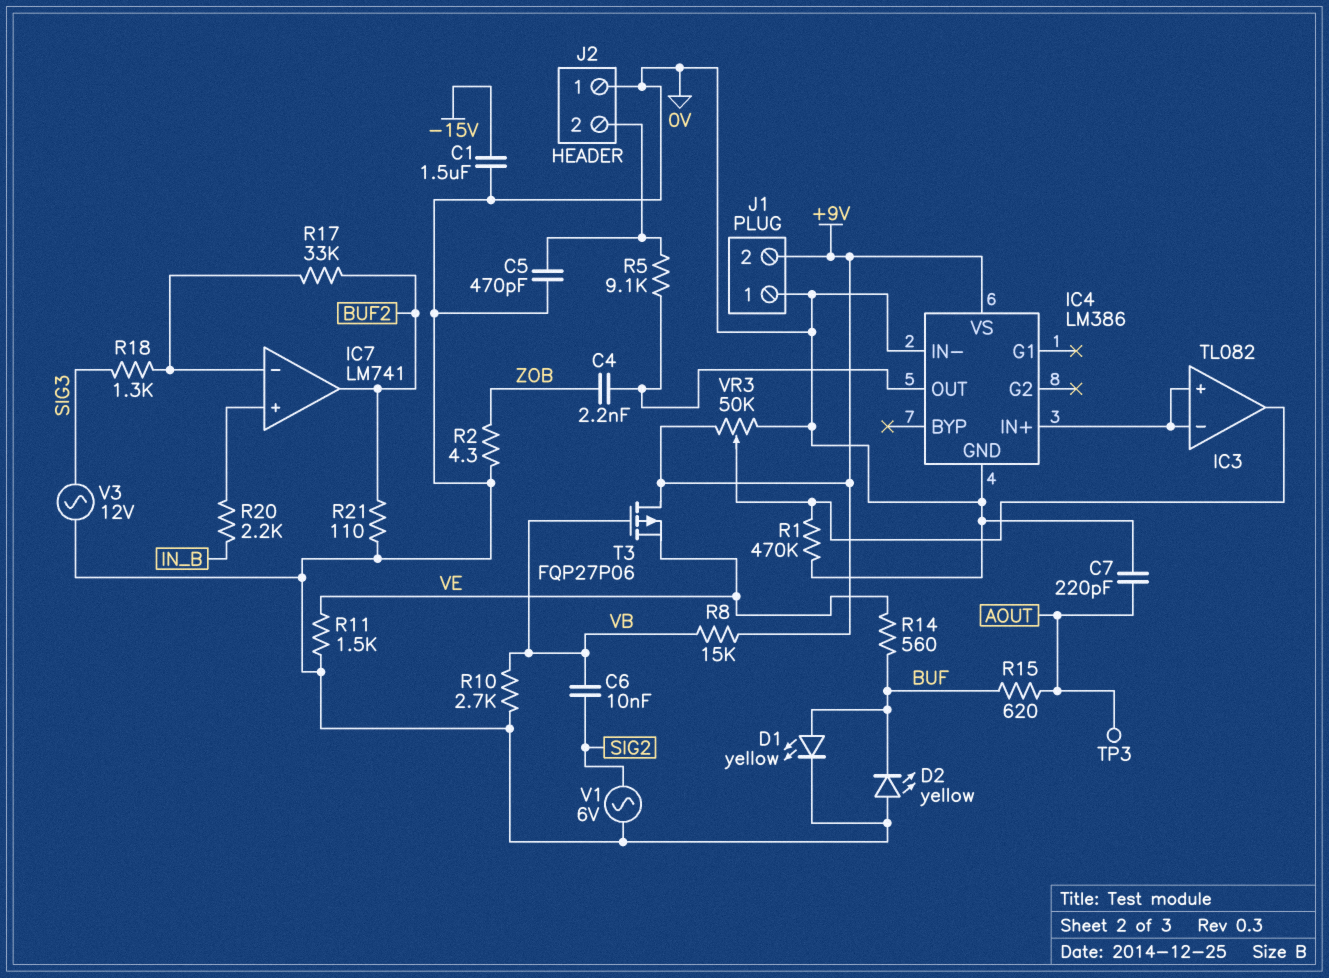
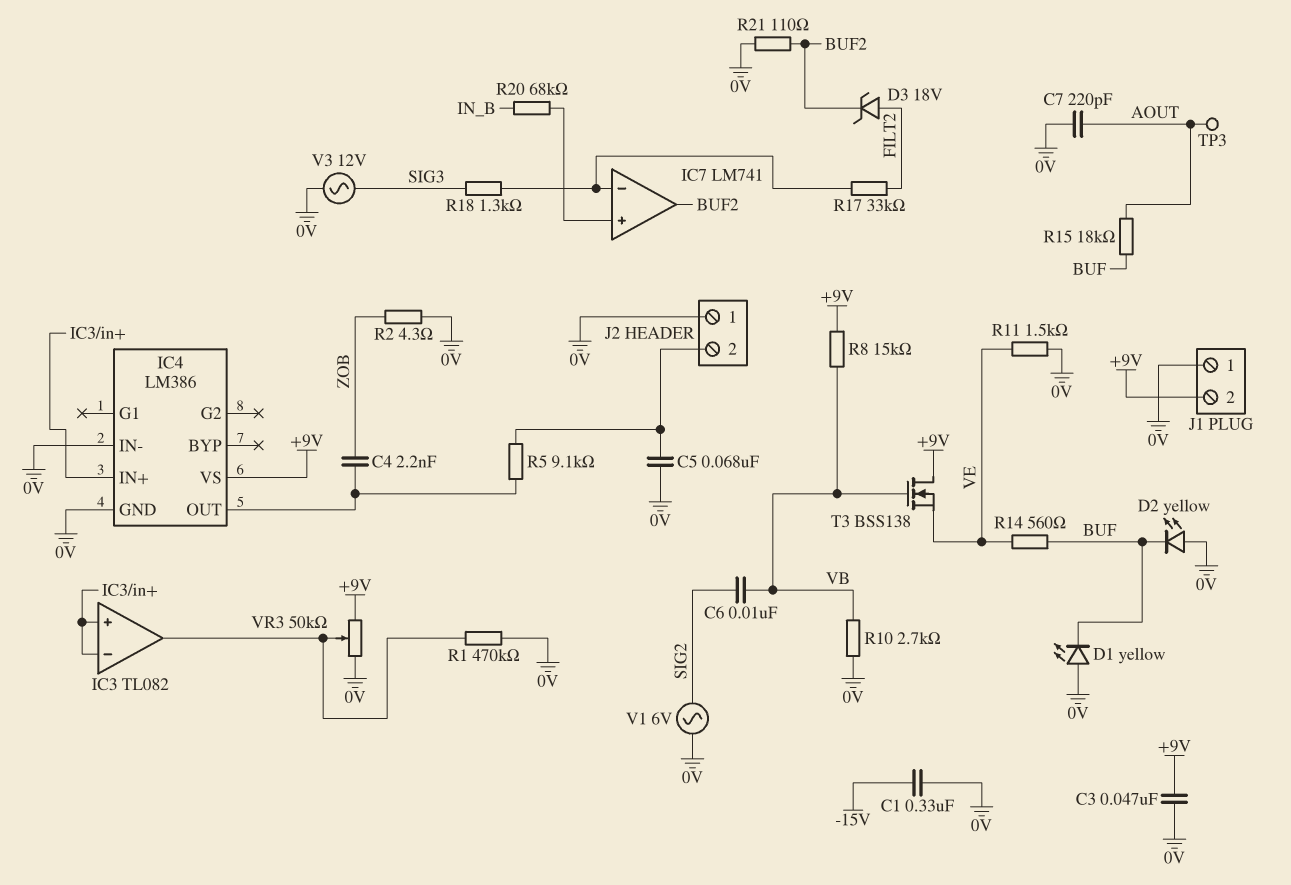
C1: 1.5uF (-15V, 0V) -> 330nF (-15V, 0V)
C3: none -> 47nF (+9V, 0V)
C5: 470pF (0V, J2/2) -> 68nF (0V, J2/2)
D1: LED yellow (A BUF, K 0V) -> LED yellow (A 0V, K BUF)
D3: none -> zener 18V (A FILT2, K BUF2)
R15: 620 (AOUT, BUF) -> 18k (AOUT, BUF)
R17: 33k (BUF2, IC7/in-) -> 33k (FILT2, IC7/in-)
R20: 2.2k (IC7/in+, IN_B) -> 68k (IC7/in+, IN_B)
T3: PMOS FQP27P06 (G VB, D +9V, S VE) -> NMOS BSS138 (G VB, D +9V, S VE)

